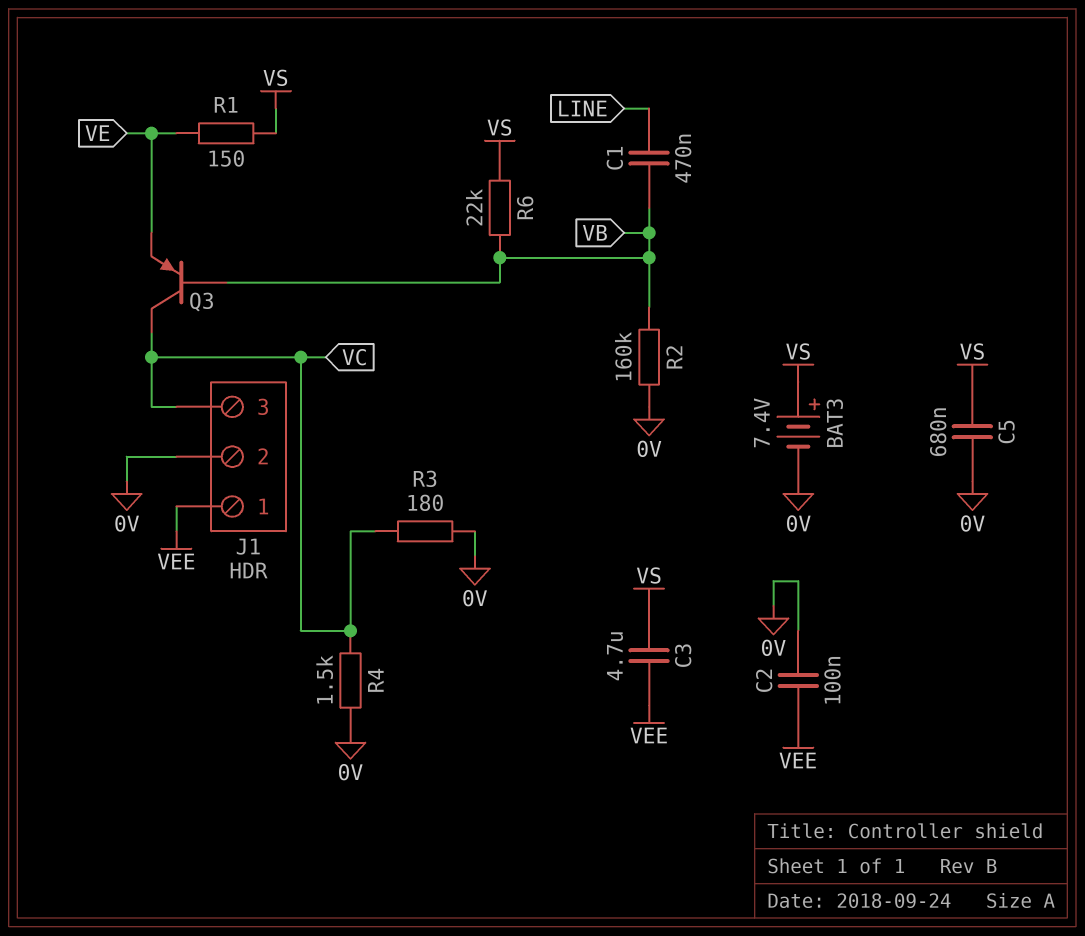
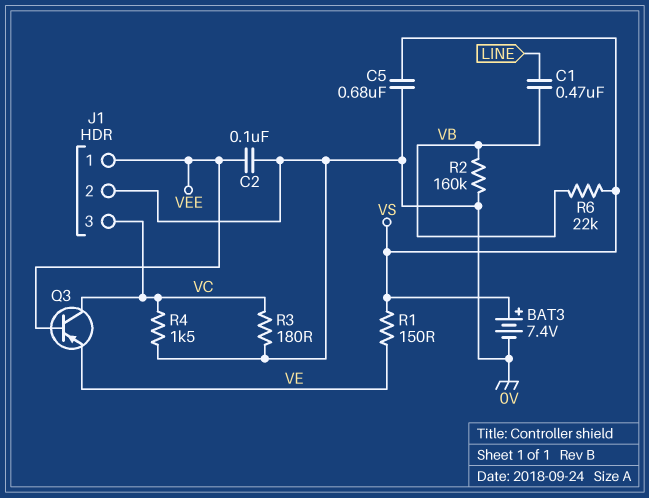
C3: 4.7uF (VEE, VS) -> none
Q3: PNP (B VB, C VC, E VE) -> PNP (B VEE, C VC, E VE)

